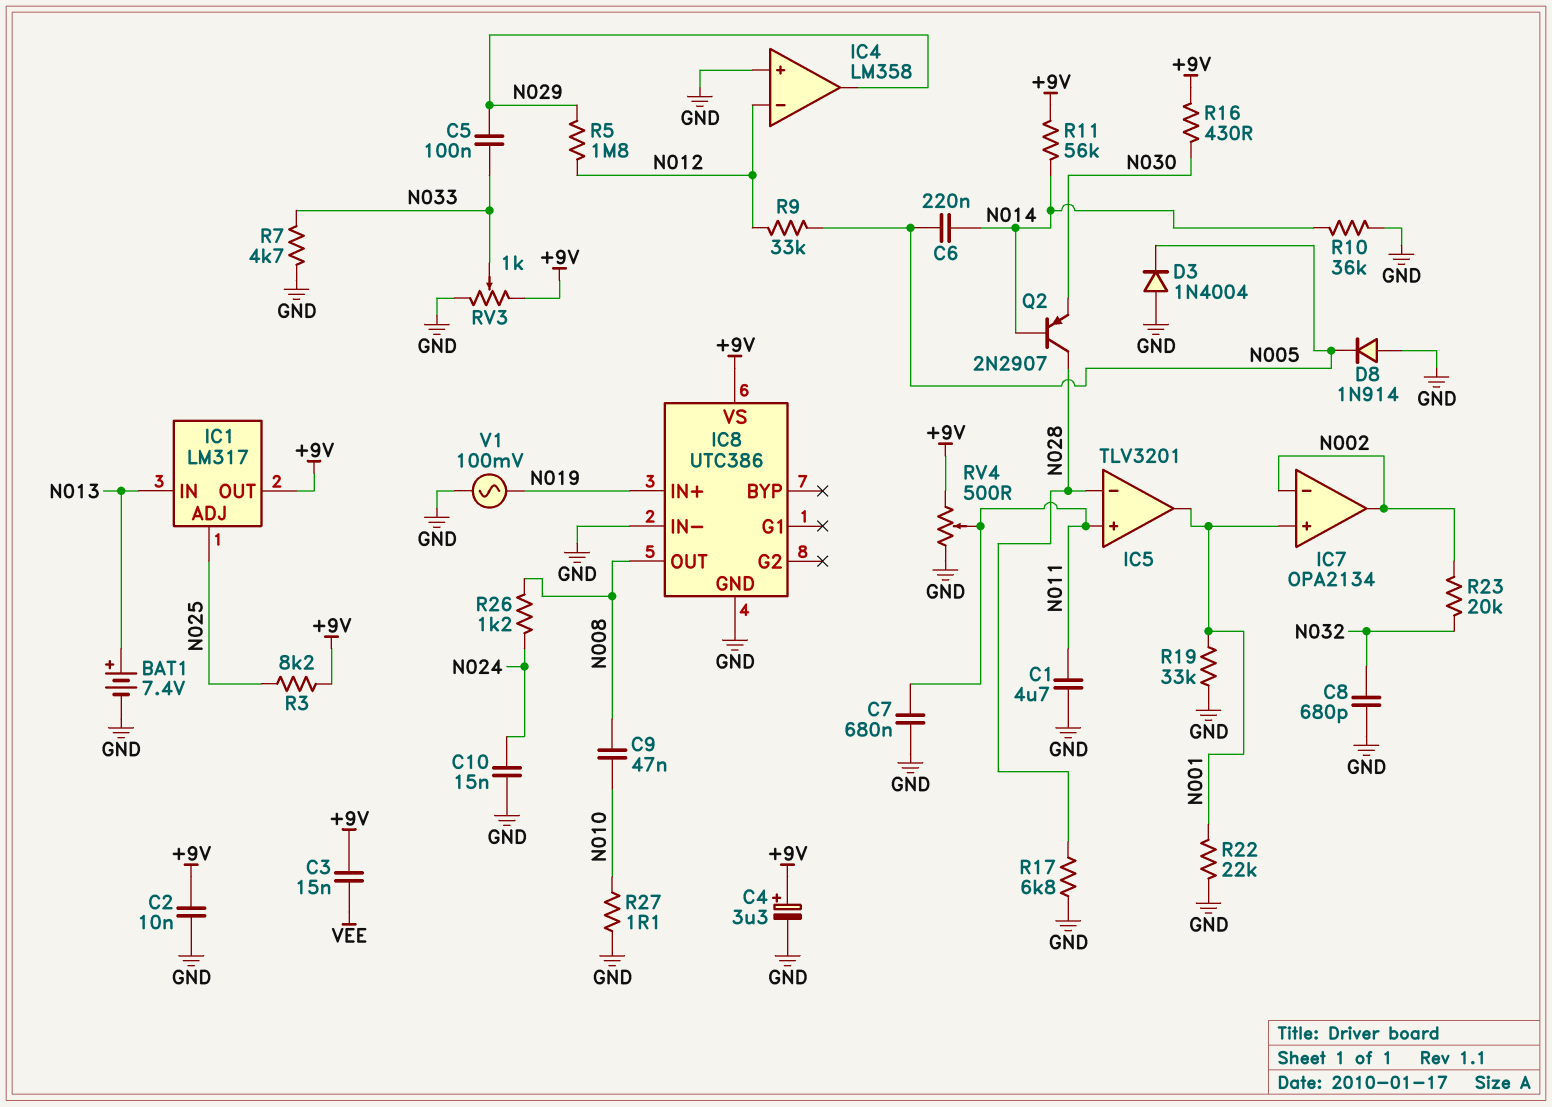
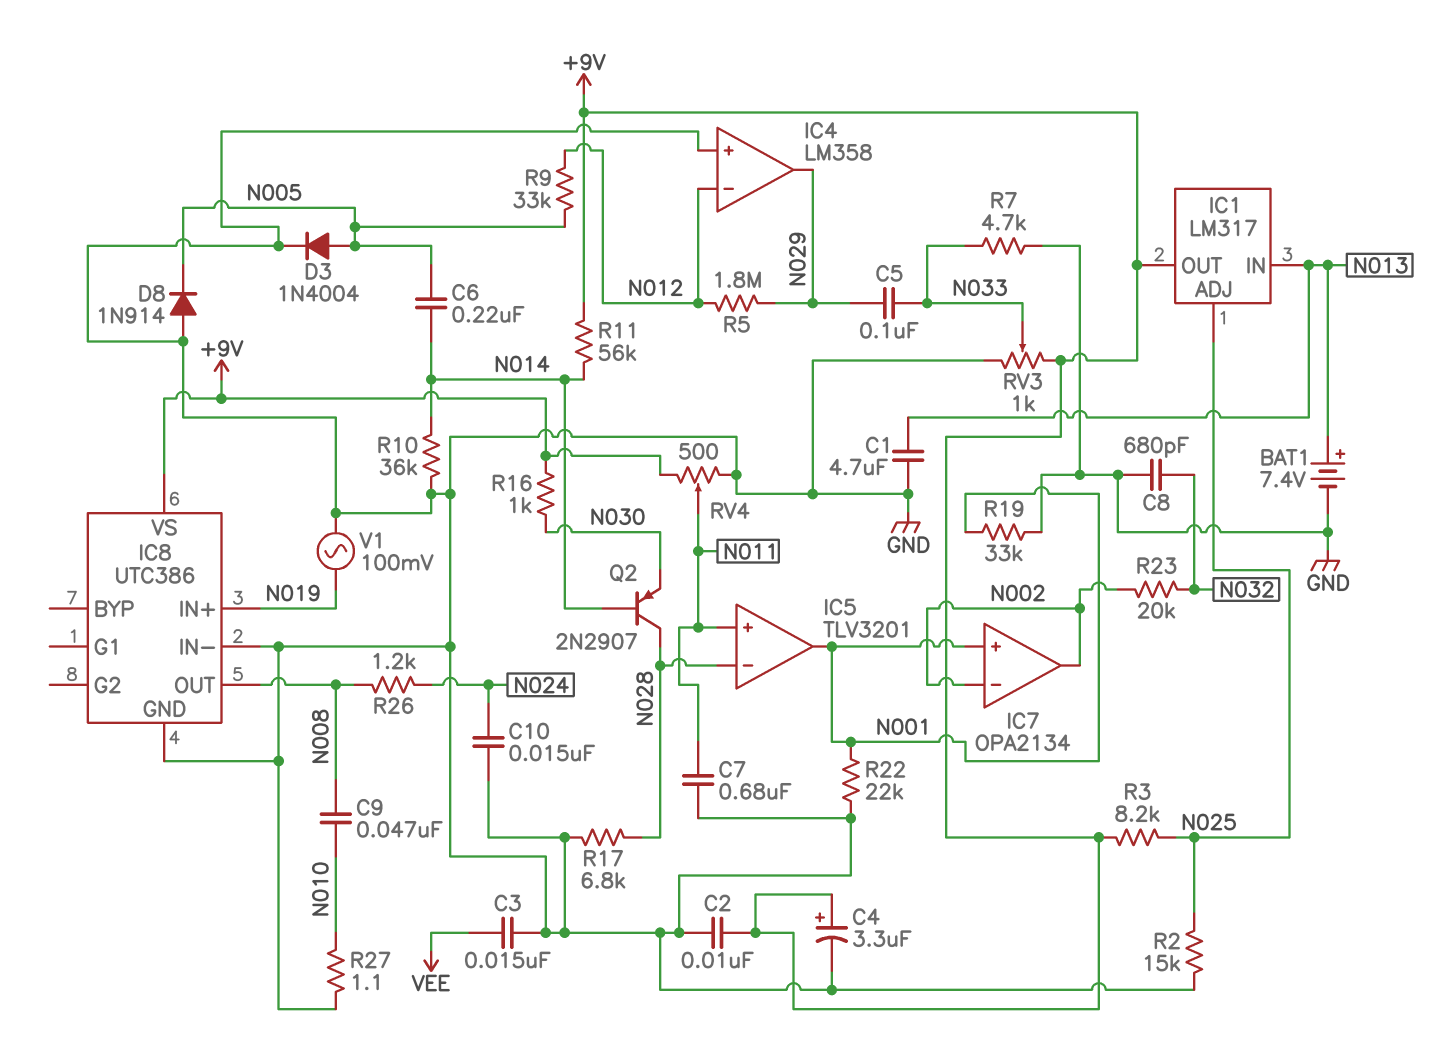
C1: 4.7uF (GND, N011) -> 4.7uF (GND, N013)
C3: 15nF (+9V, VEE) -> 15nF (GND, VEE)
D3: diode 1N4004 (A GND, K N005) -> diode 1N4004 (A N005, K GND)
R2: none -> 15k (GND, N025)
R16: 430 (+9V, N030) -> 1k (+9V, N030)

